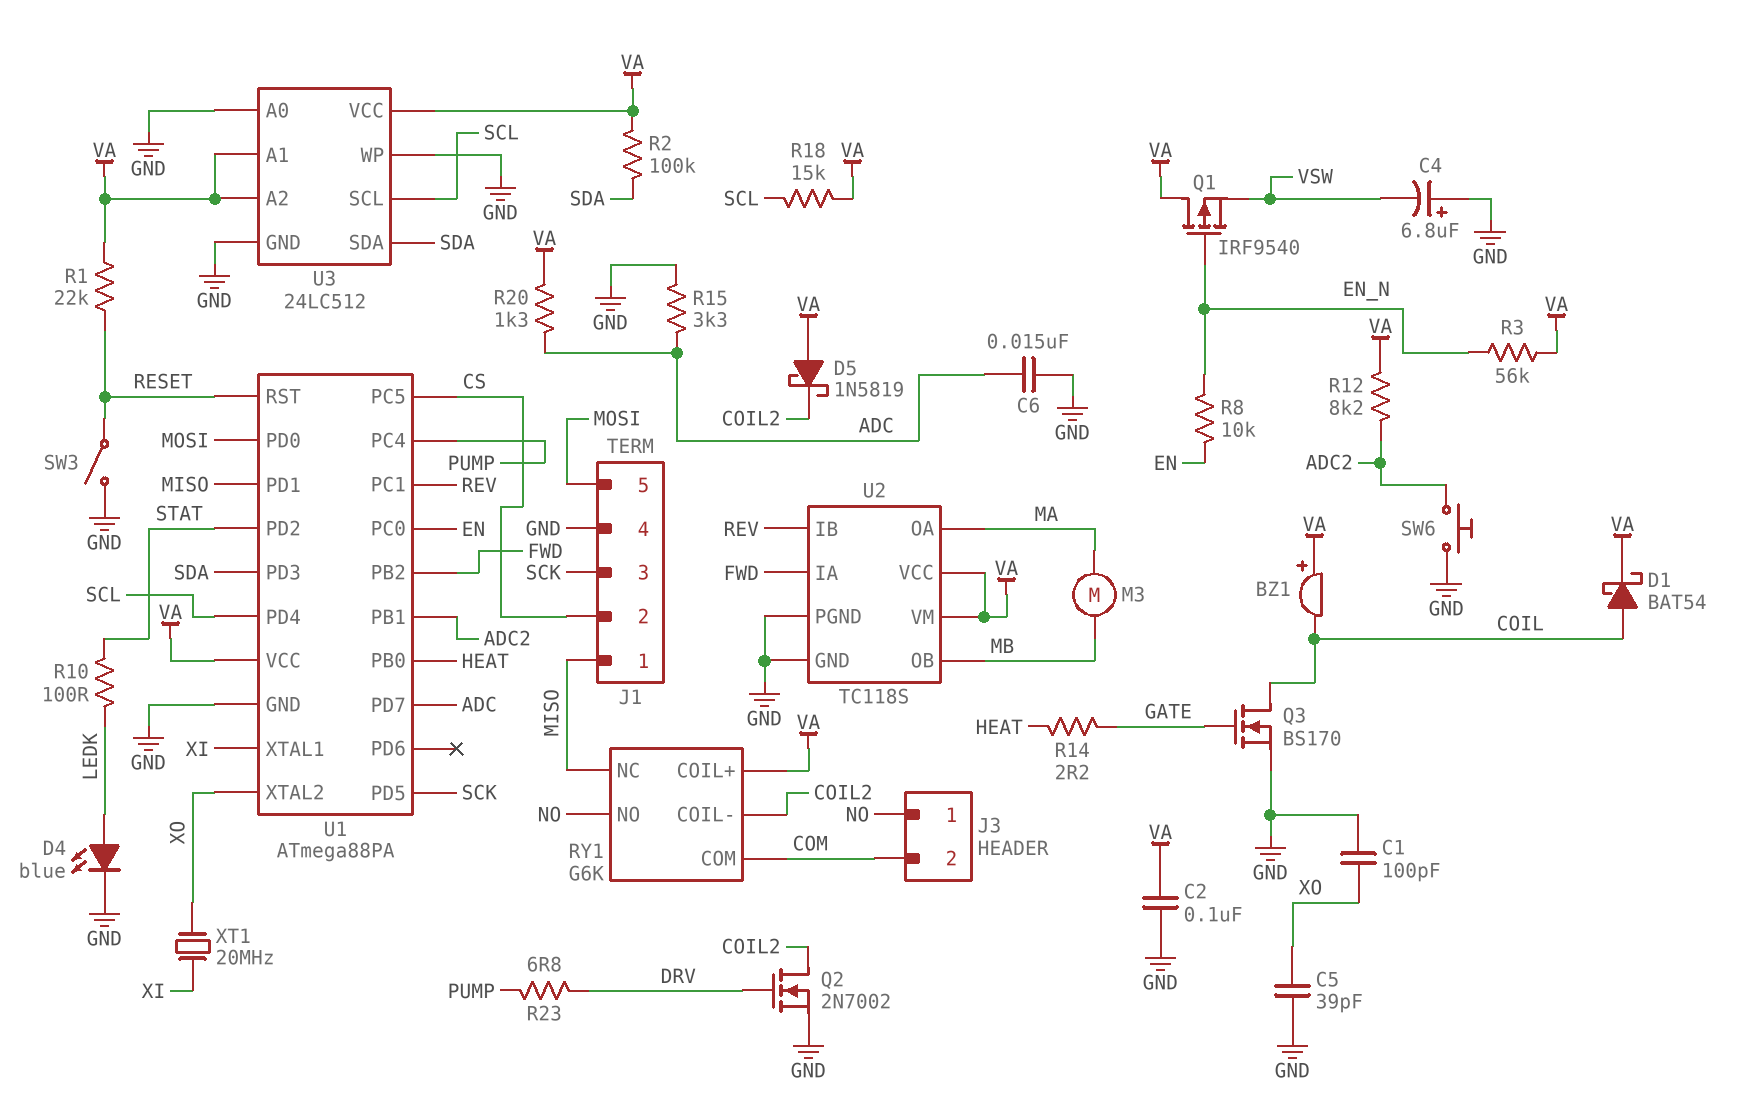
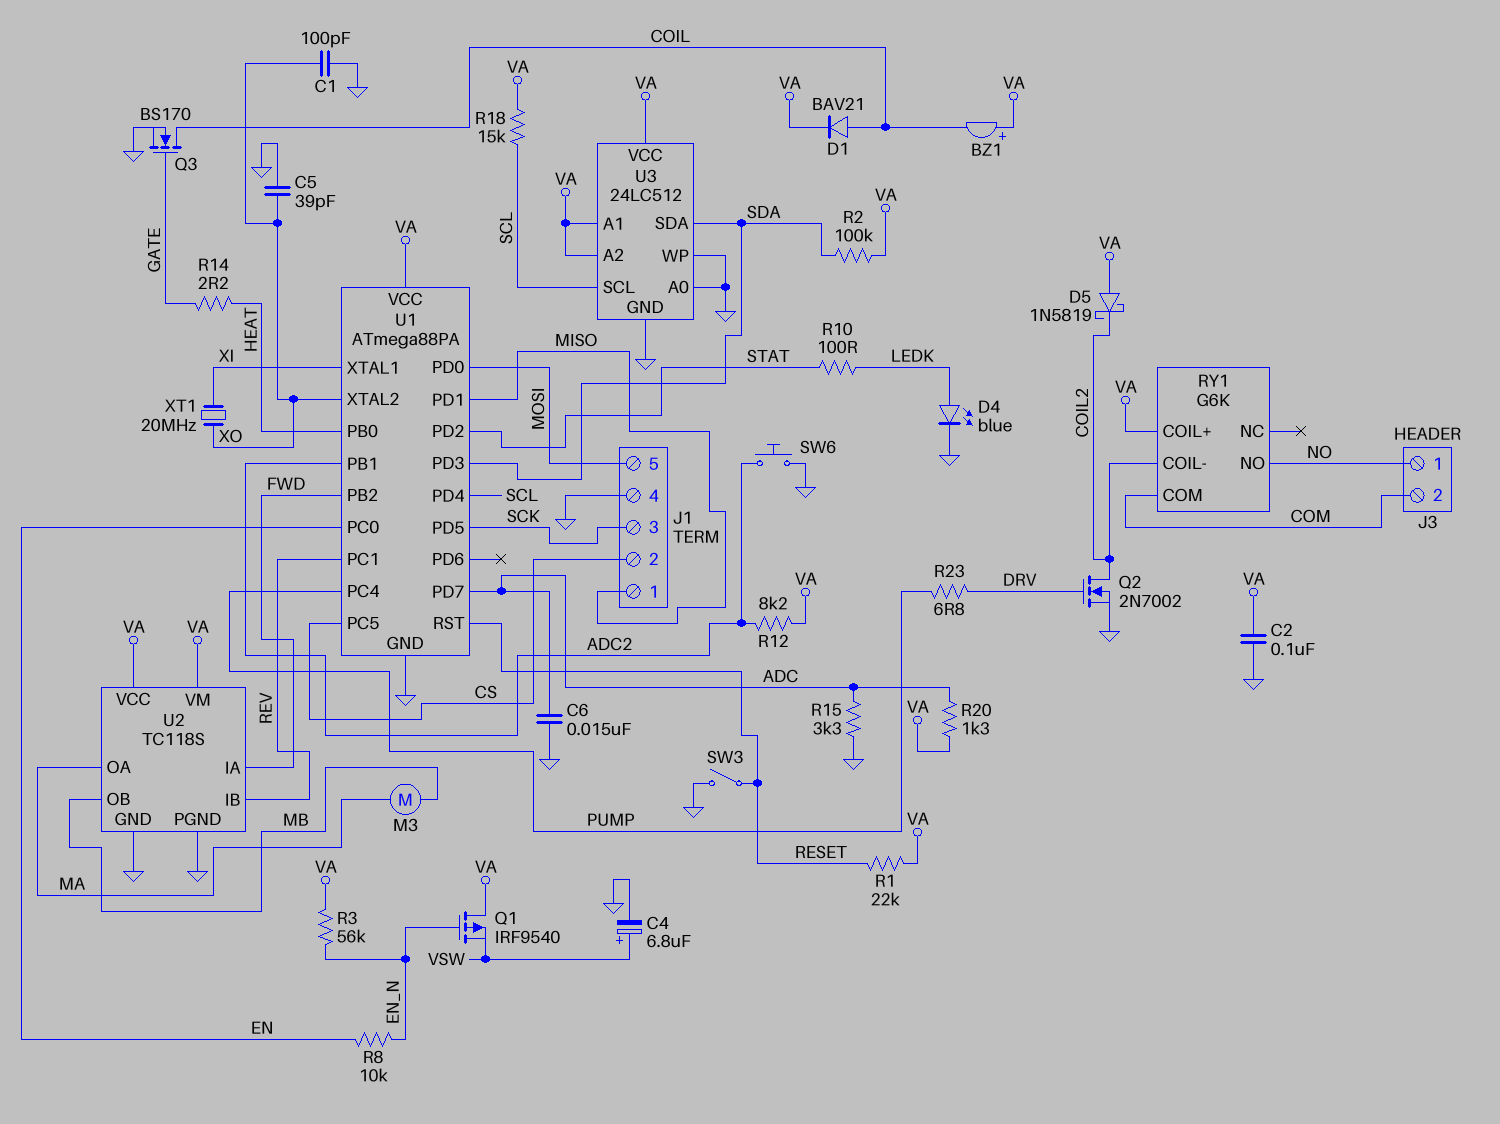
C4: 6.8uF (plus GND, minus VSW) -> 6.8uF (plus VSW, minus GND)
D1: schottky BAT54 (A COIL, K VA) -> diode BAV21 (A COIL, K VA)
RY1 pin NC: MISO -> none

